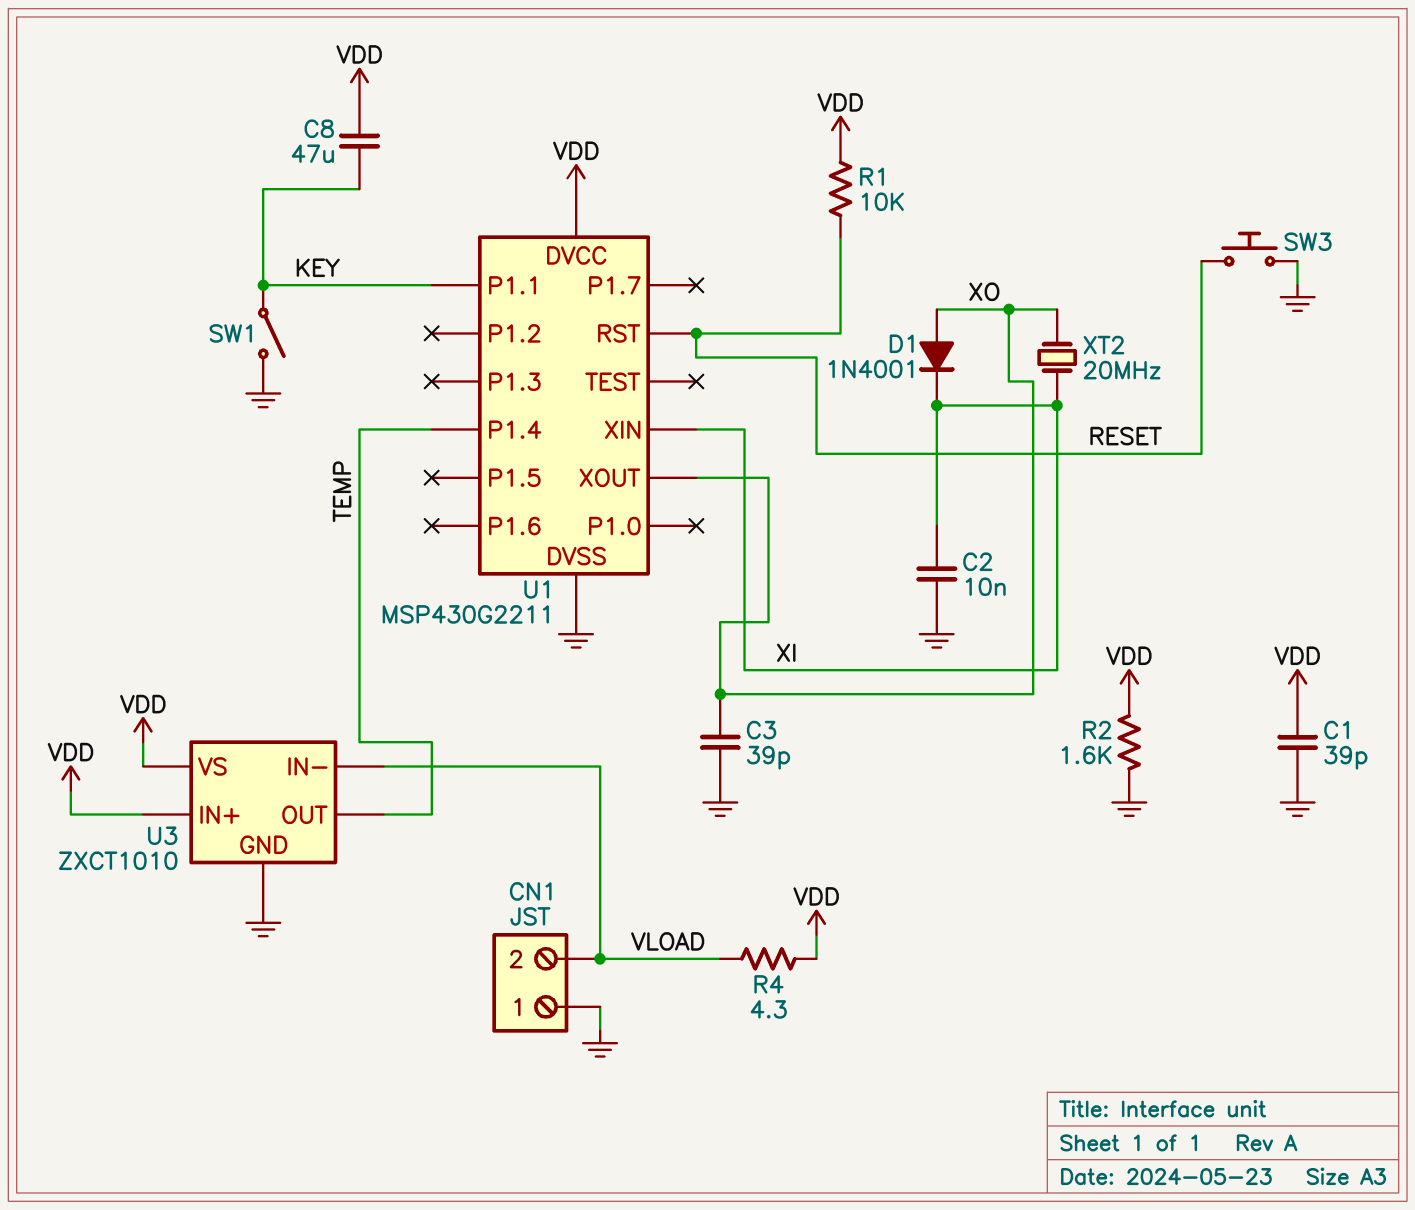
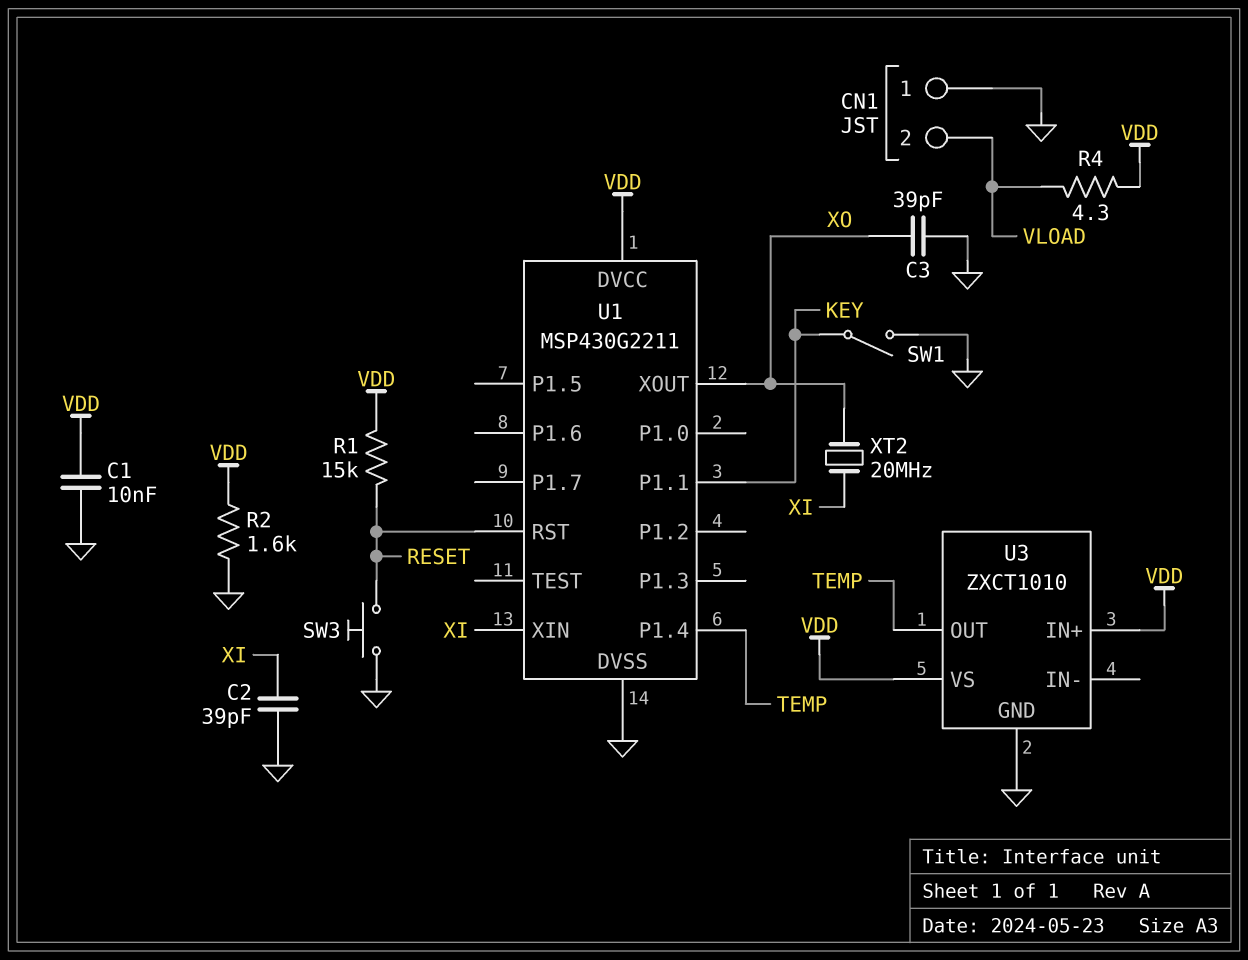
C1: 39pF (GND, VDD) -> 10nF (GND, VDD)
C2: 10nF (GND, XI) -> 39pF (GND, XI)
C8: 47uF (KEY, VDD) -> none
D1: diode 1N4001 (A XO, K XI) -> none
R1: 10k (RESET, VDD) -> 15k (RESET, VDD)
U3 pin IN-: VLOAD -> none

